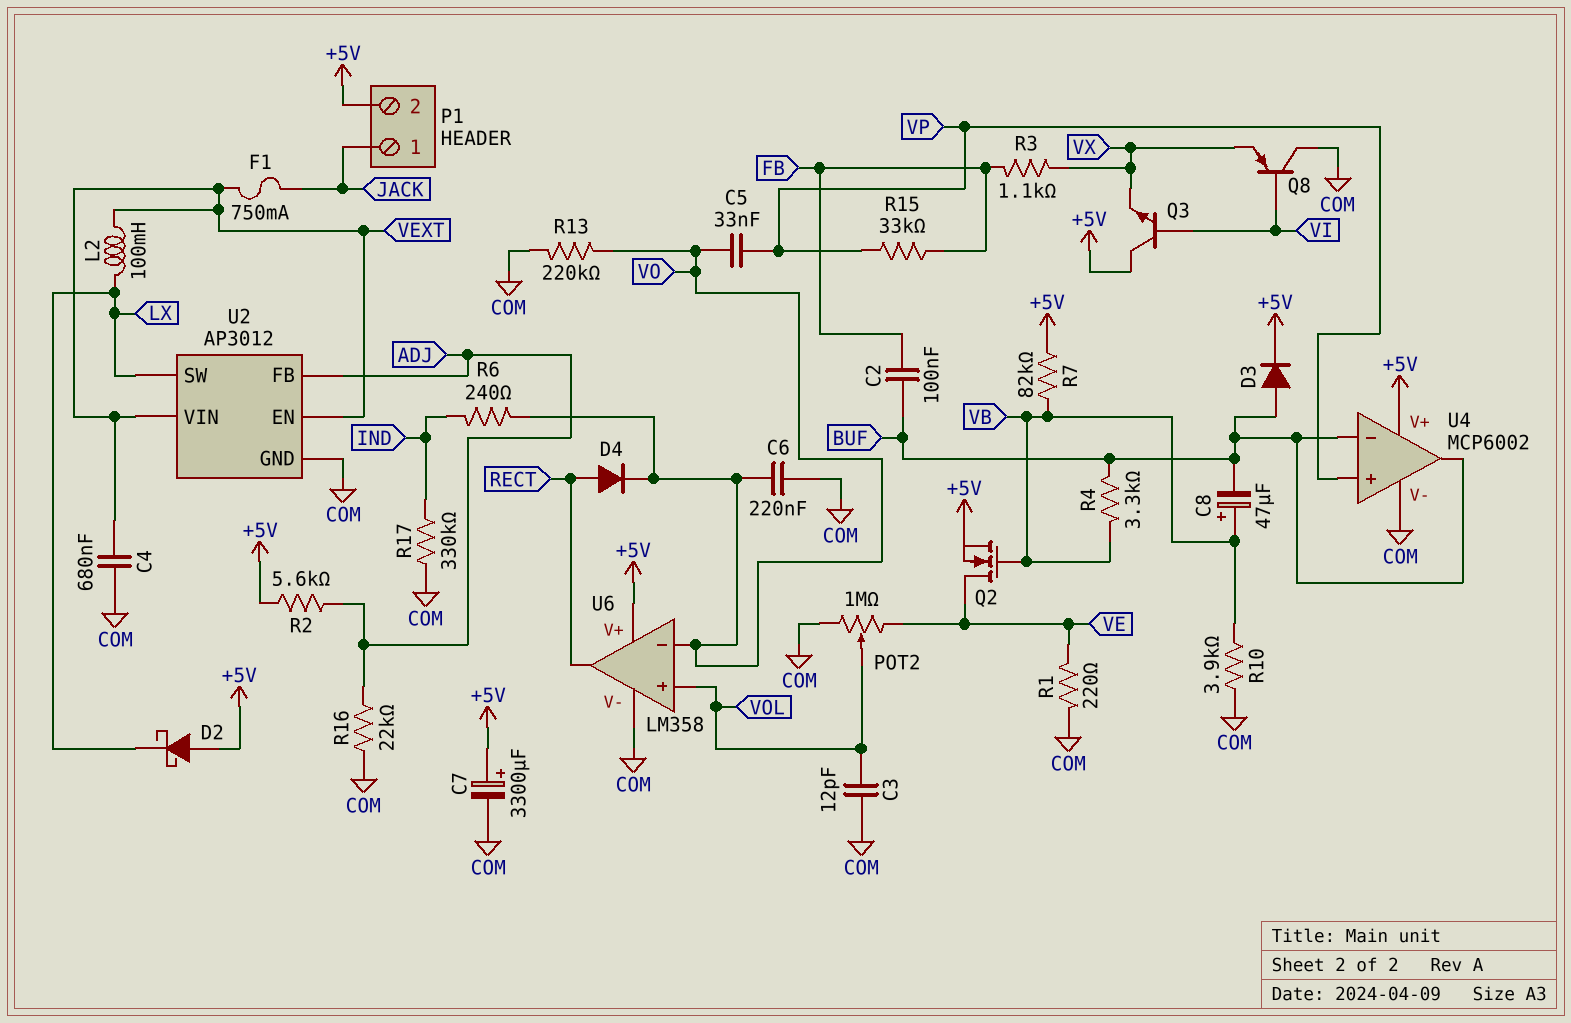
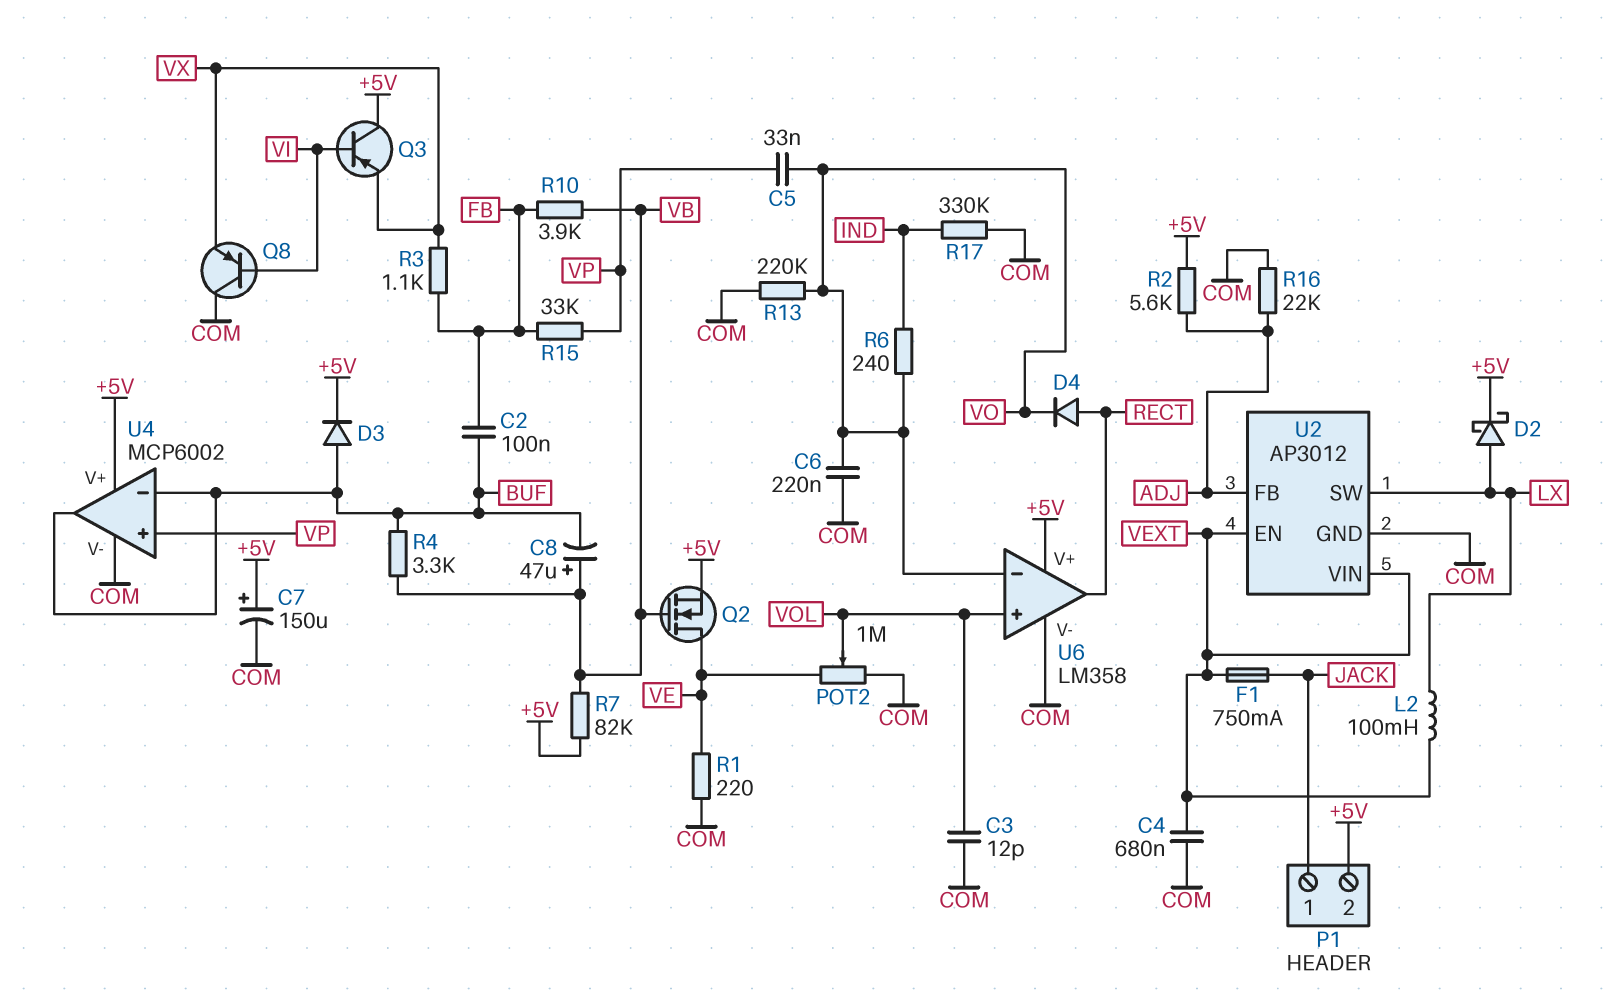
C7: 3300uF (plus +5V, minus COM) -> 150uF (plus +5V, minus COM)
D2: schottky (A +5V, K LX) -> schottky (A LX, K +5V)
Q3: NPN (B VI, C +5V, E VX) -> PNP (B VI, C +5V, E VX)
R10: 3.9k (COM, VB) -> 3.9k (FB, VB)

